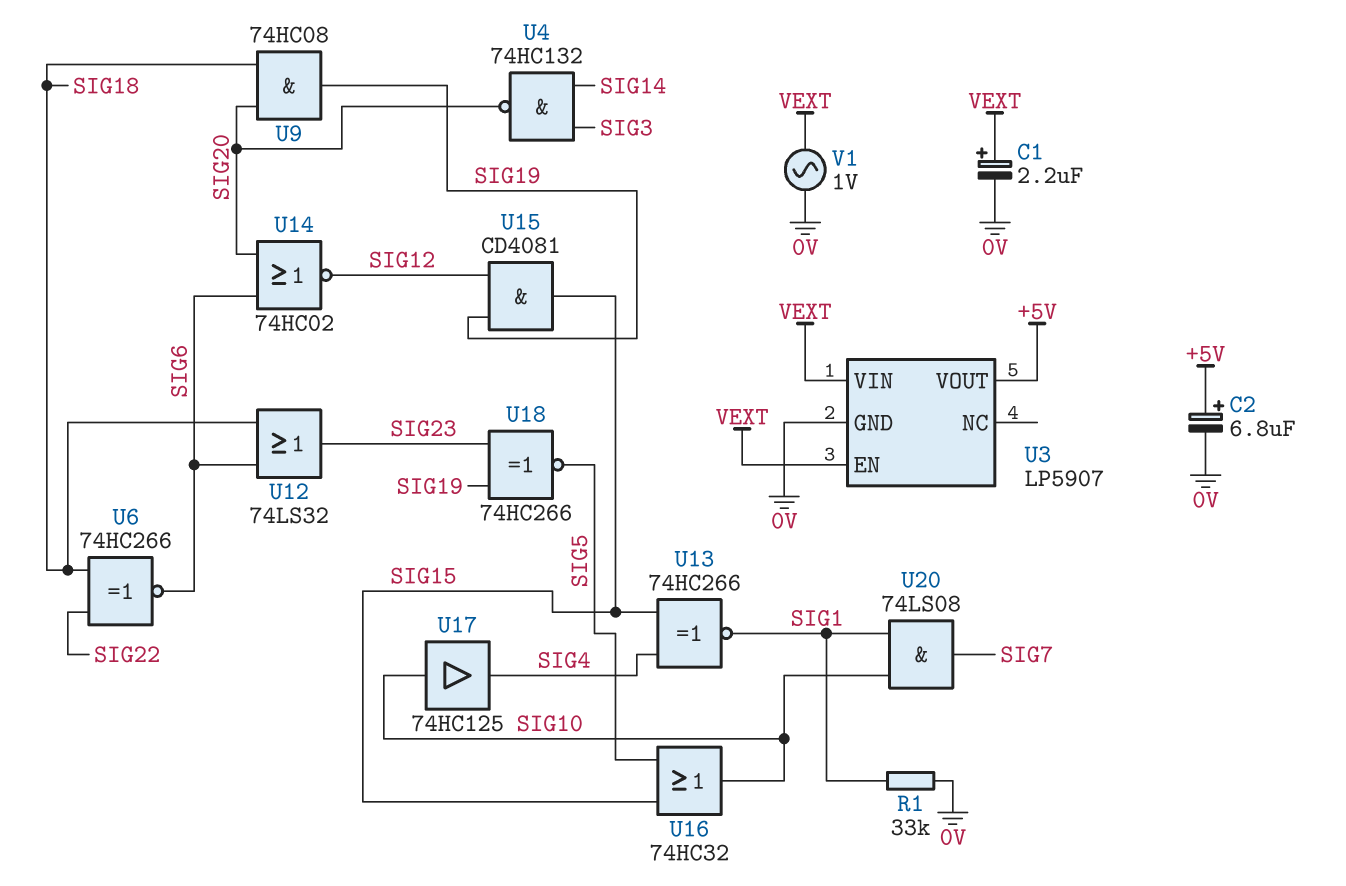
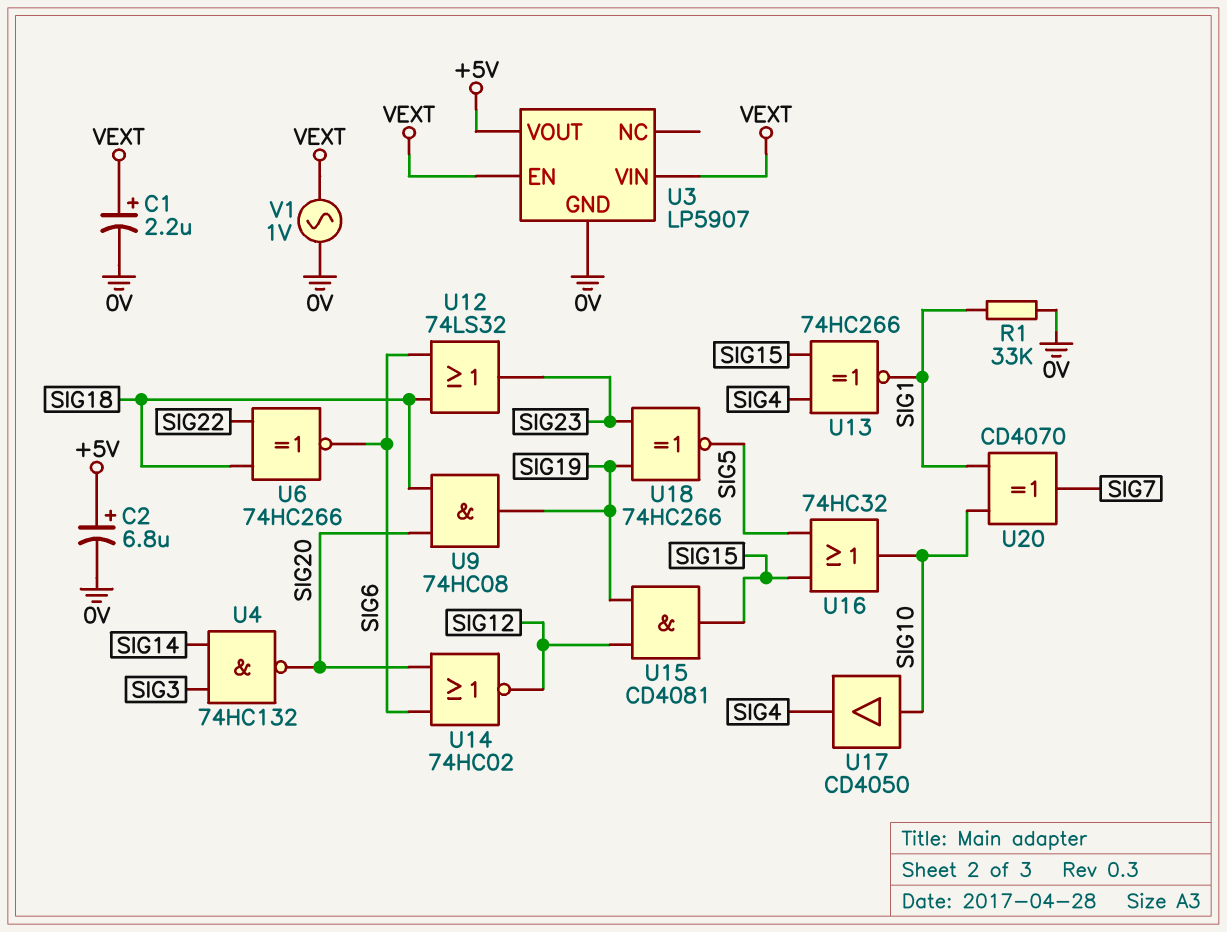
U17: buffer 74HC125 (in SIG10, out SIG4) -> buffer CD4050 (in SIG10, out SIG4)
U20: AND 74LS08 (in SIG1, in SIG10, out SIG7) -> XOR CD4070 (in SIG1, in SIG10, out SIG7)

